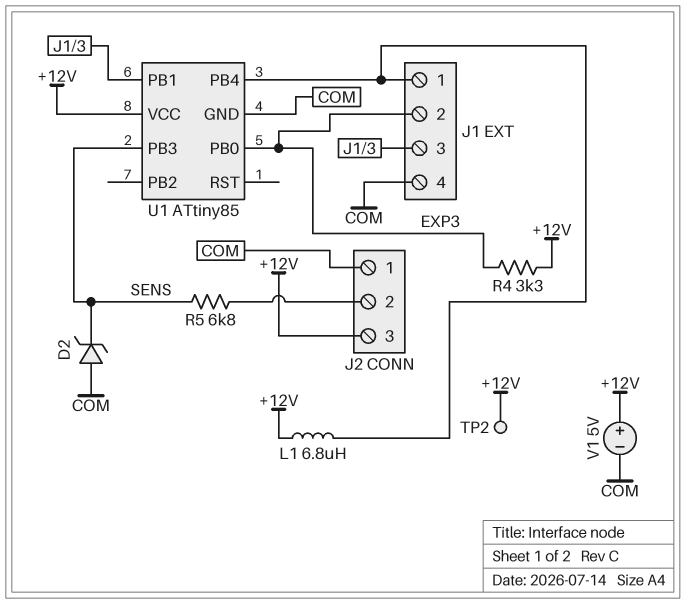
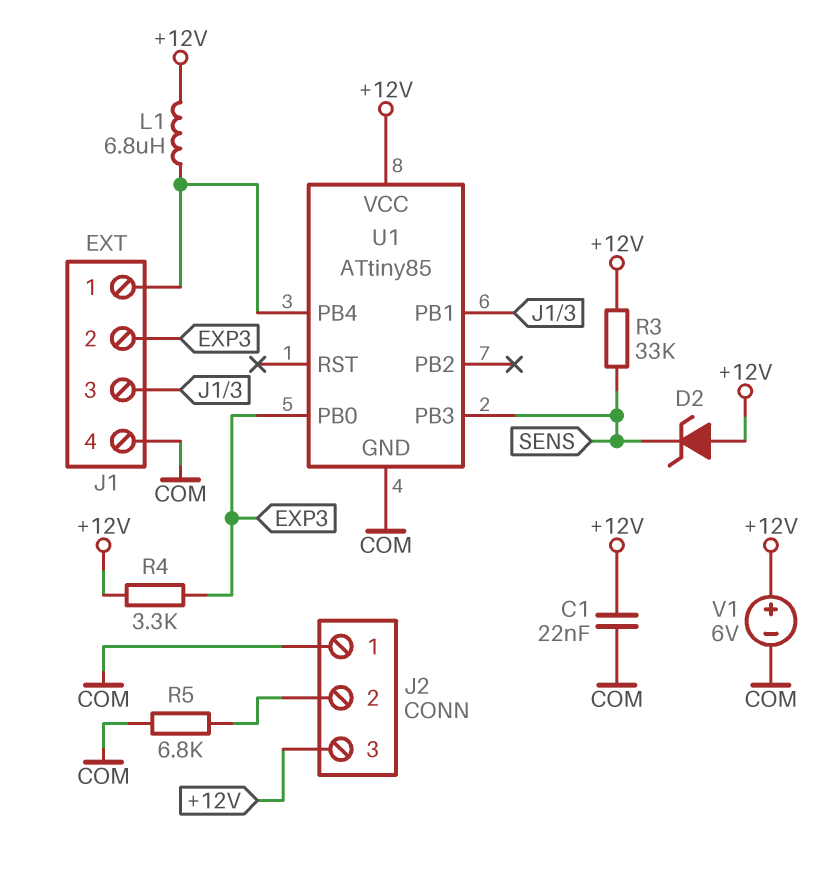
C1: none -> 22nF (+12V, COM)
D2: zener (A COM, K SENS) -> zener (A +12V, K SENS)
R3: none -> 33k (+12V, SENS)
R5: 6.8k (J2/2, SENS) -> 6.8k (COM, J2/2)
TP2: test point (+12V) -> none
V1: 5V (plus +12V, minus COM) -> 6V (plus +12V, minus COM)

